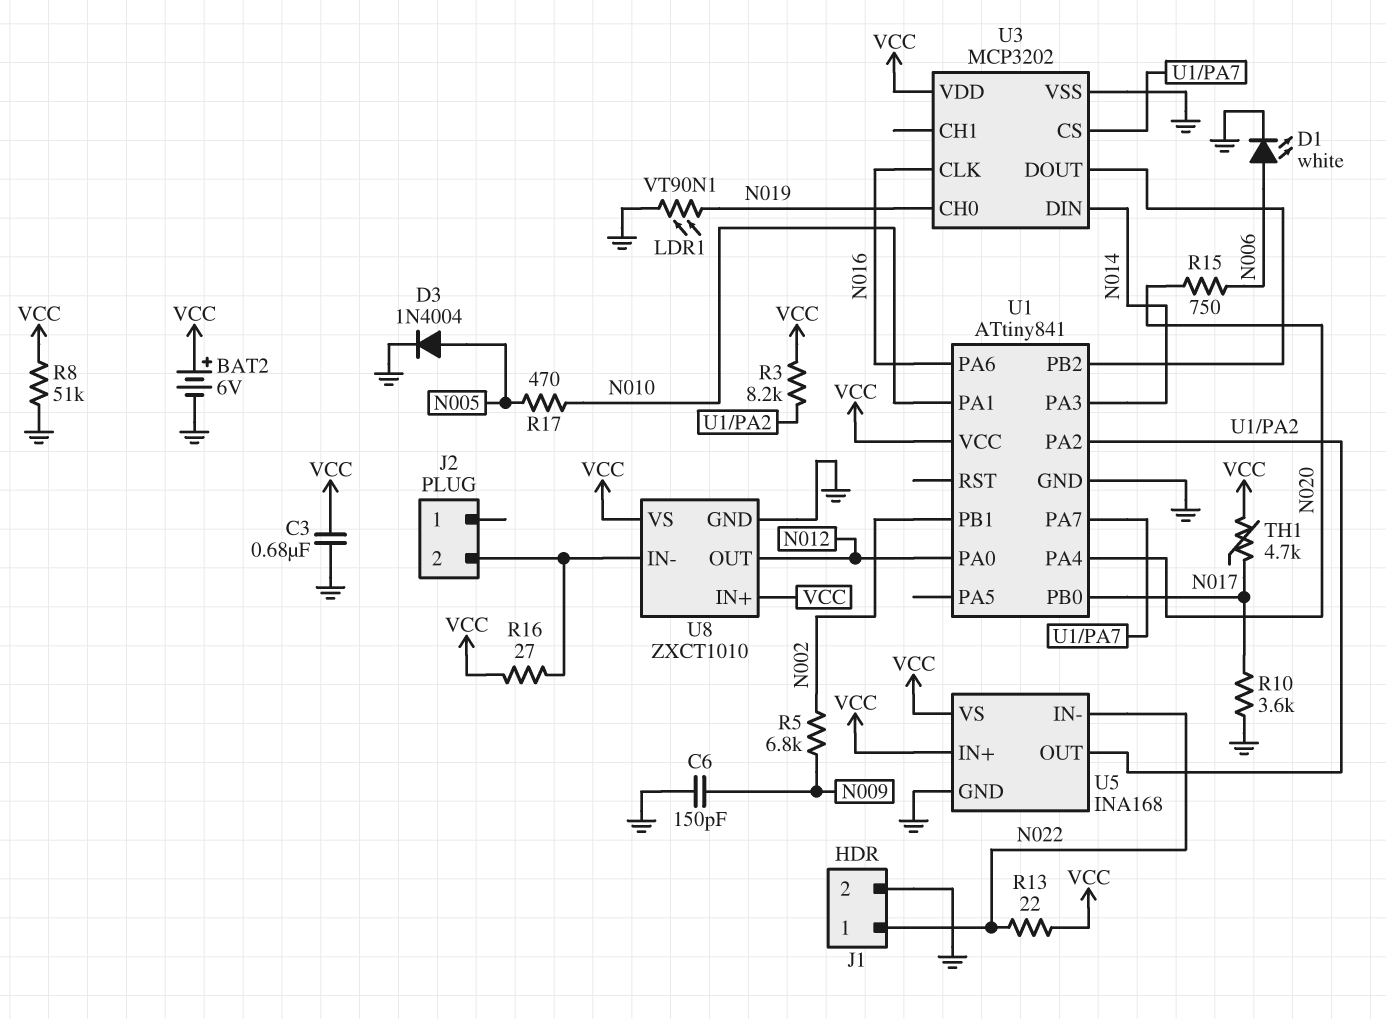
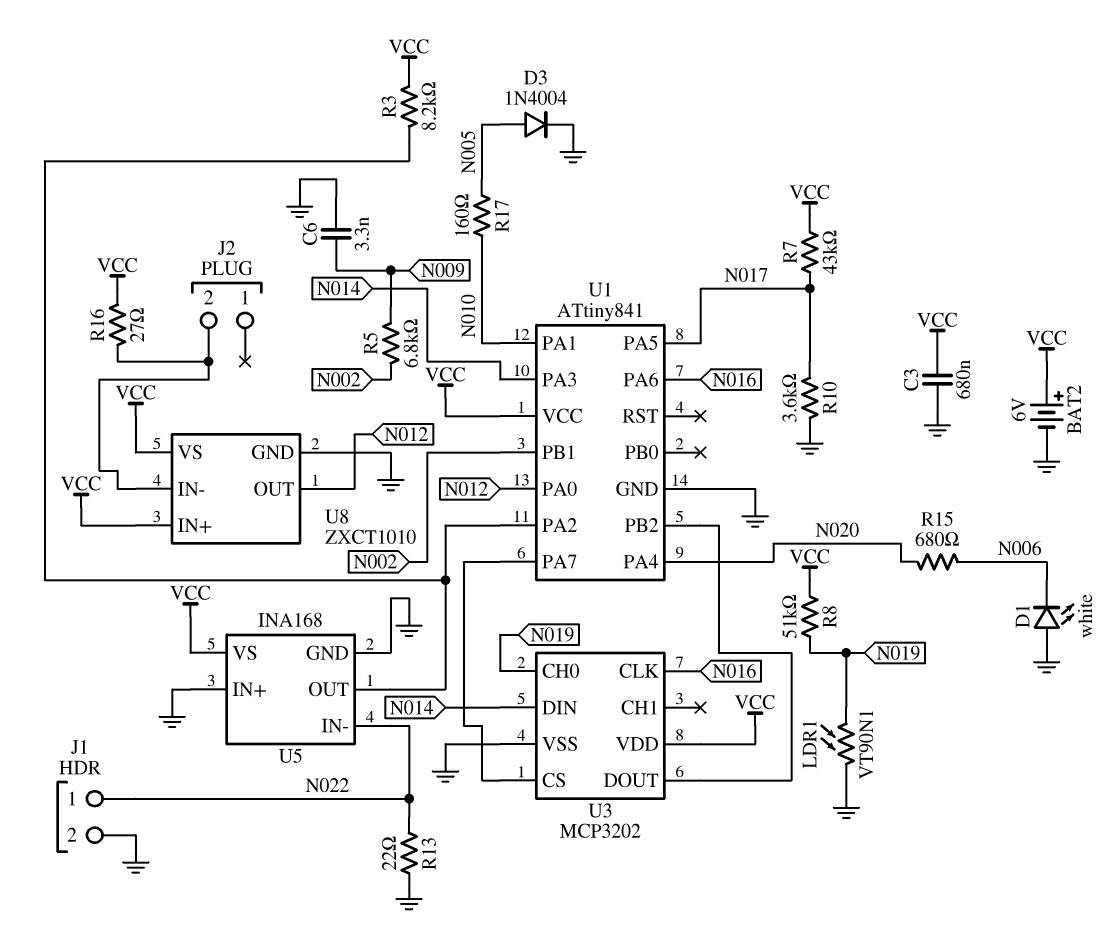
C6: 150pF (GND, N009) -> 3.3nF (GND, N009)
D1: LED white (A N006, K GND) -> LED white (A GND, K N006)
R7: none -> 43k (N017, VCC)
R8: 51k (GND, VCC) -> 51k (N019, VCC)
R13: 22 (N022, VCC) -> 22 (GND, N022)
R15: 750 (N006, N020) -> 680 (N006, N020)
R17: 470 (N005, N010) -> 160 (N005, N010)
TH1: 4.7k (N017, VCC) -> none
U1 pin PA5: none -> N017
U1 pin PB0: N017 -> none
U5 pin IN+: VCC -> GND

